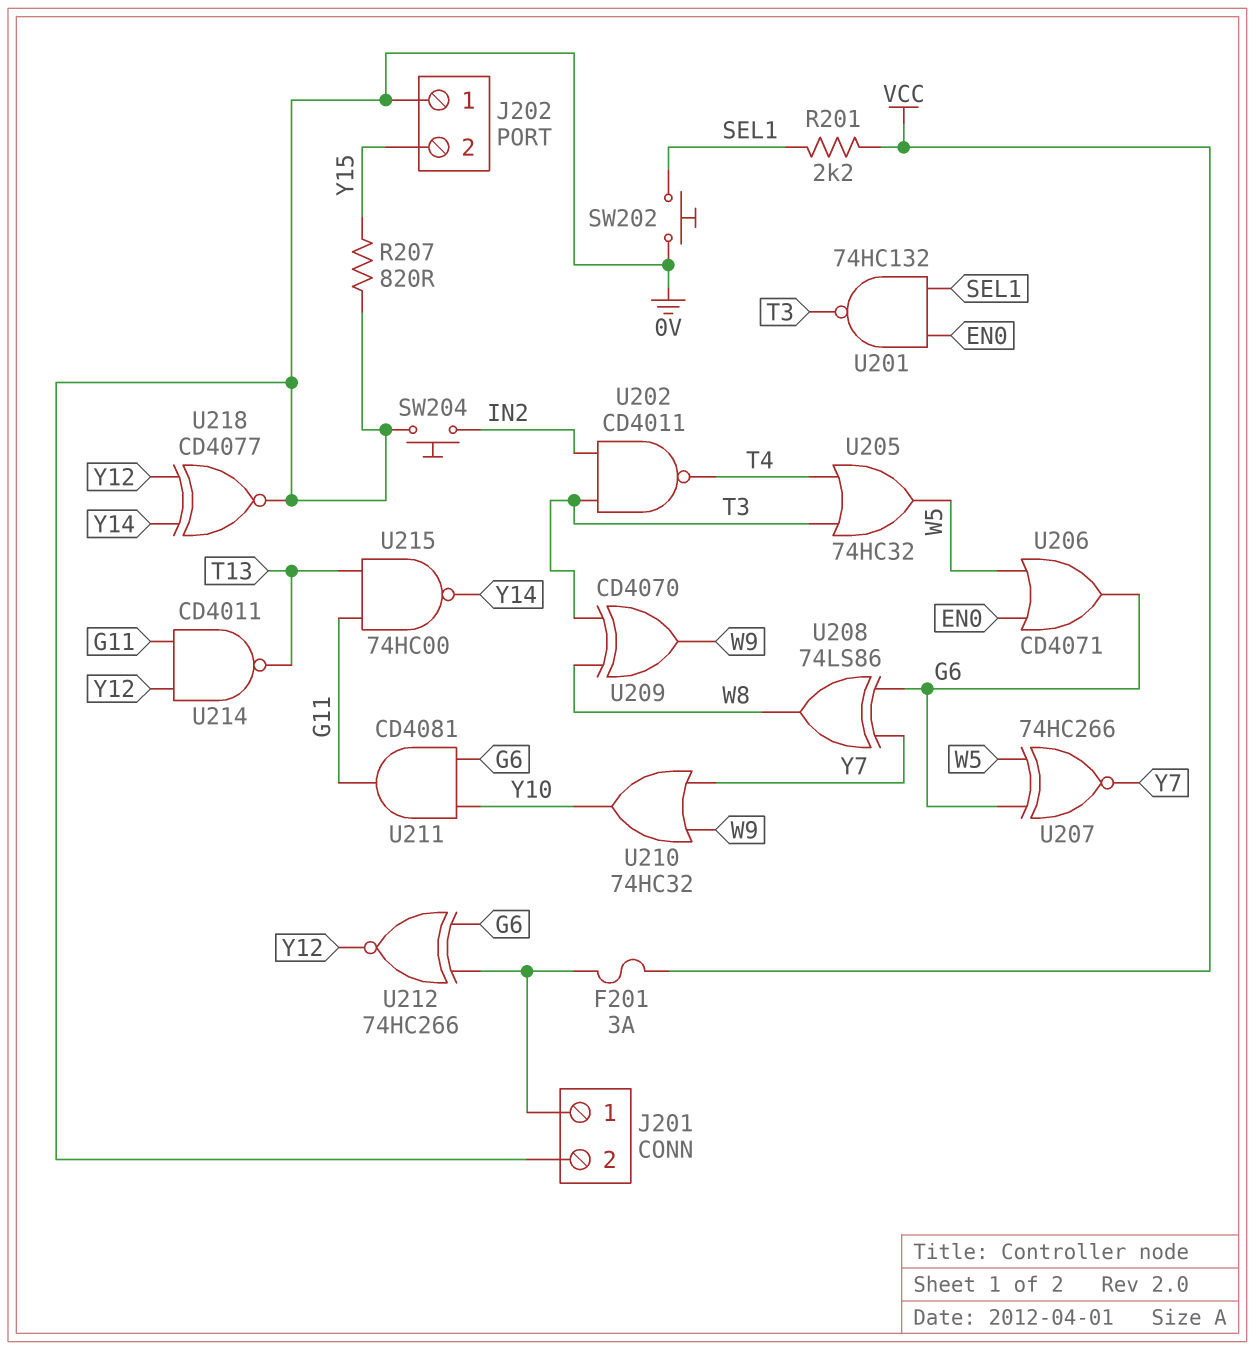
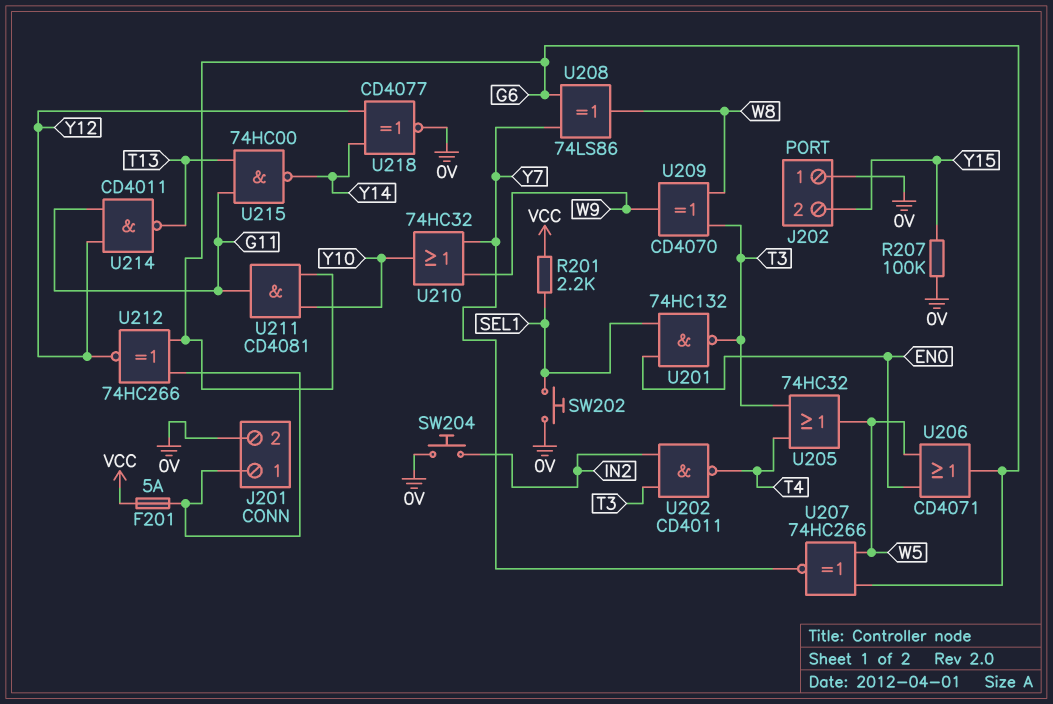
F201: 3A (J201/1, VCC) -> 5A (J201/1, VCC)
R207: 820 (0V, Y15) -> 100k (0V, Y15)

